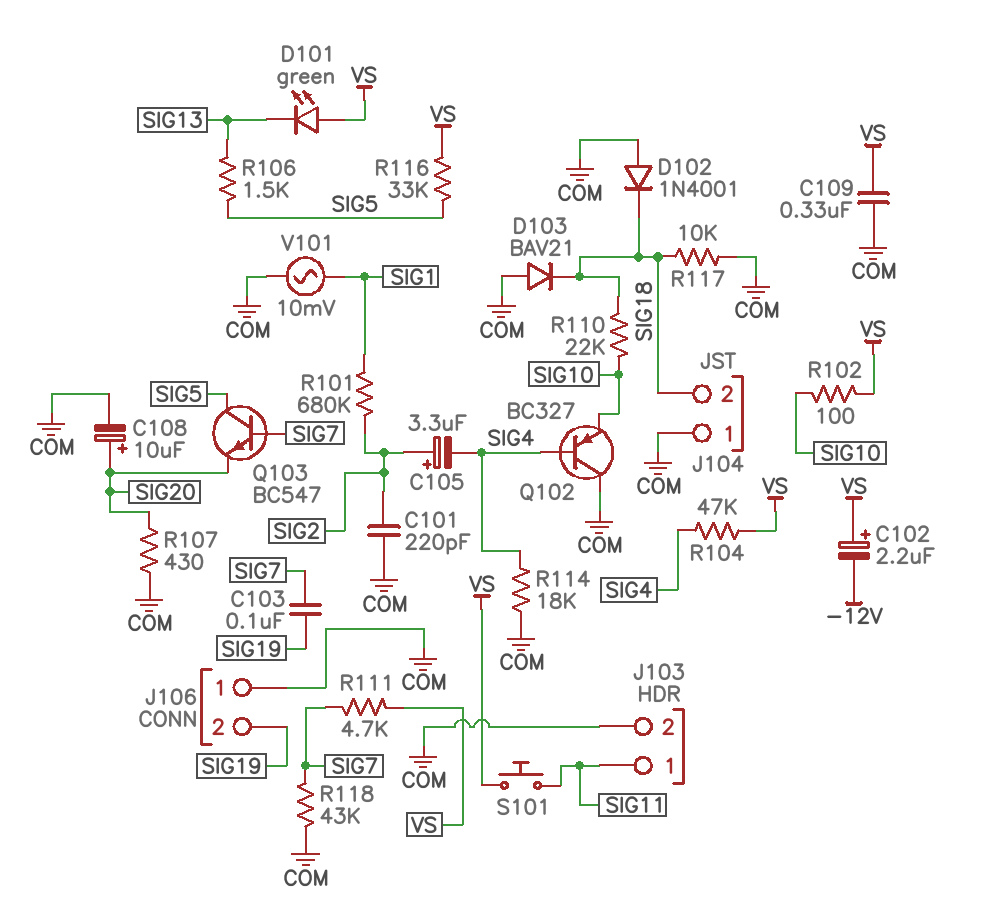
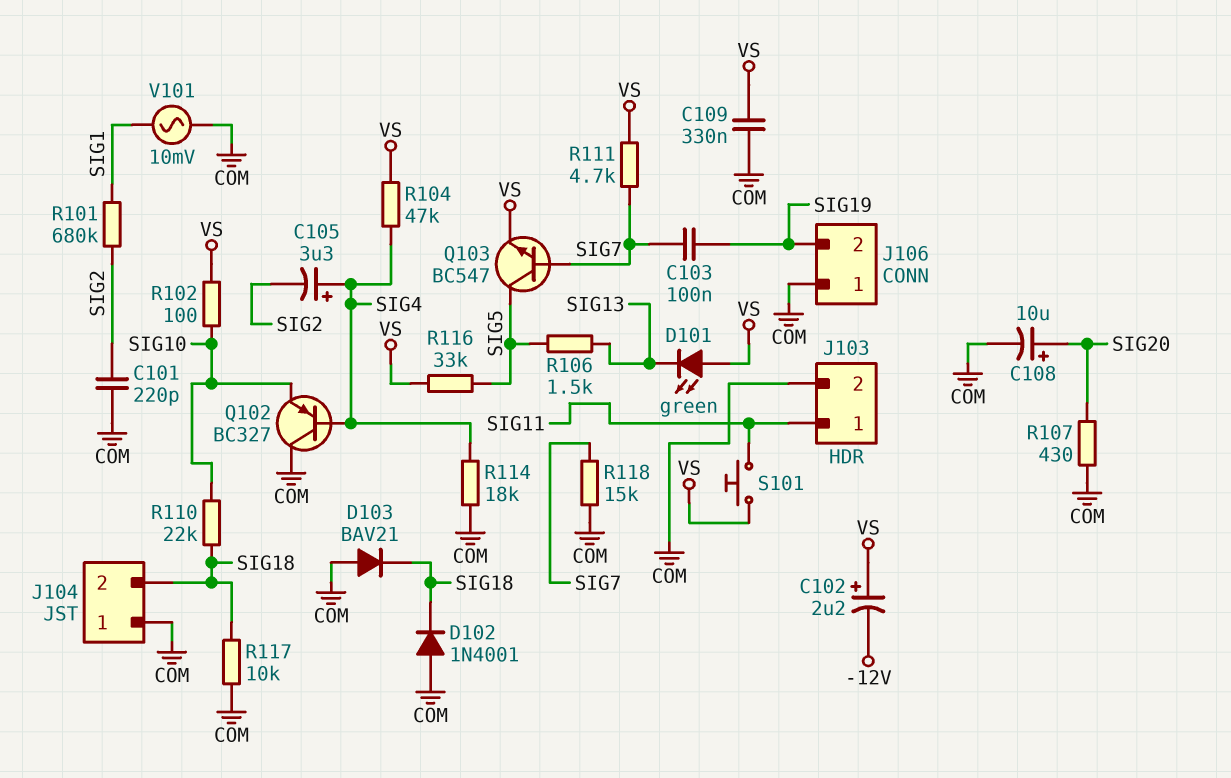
C105: 3.3uF (plus SIG2, minus SIG4) -> 3.3uF (plus SIG4, minus SIG2)
Q103: NPN BC547 (B SIG7, C SIG5, E SIG20) -> NPN BC547 (B SIG7, C SIG5, E VS)
R118: 43k (COM, SIG7) -> 15k (COM, SIG7)

